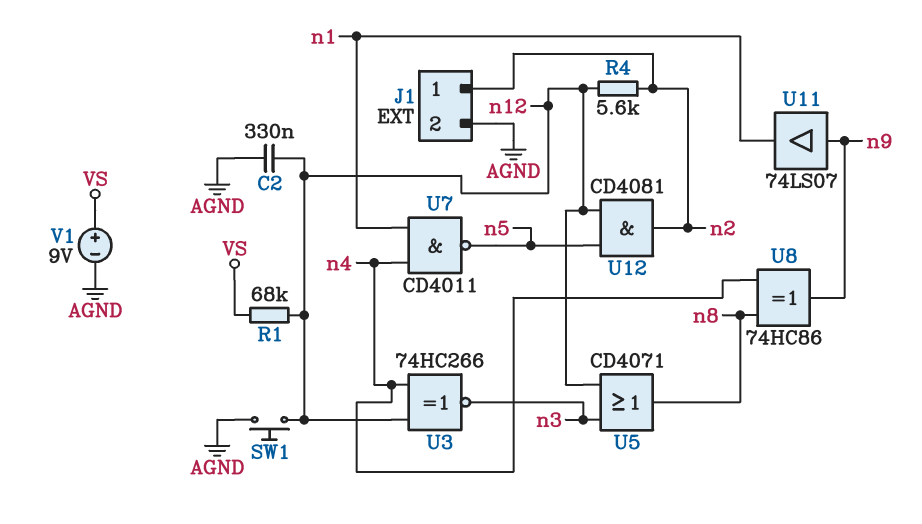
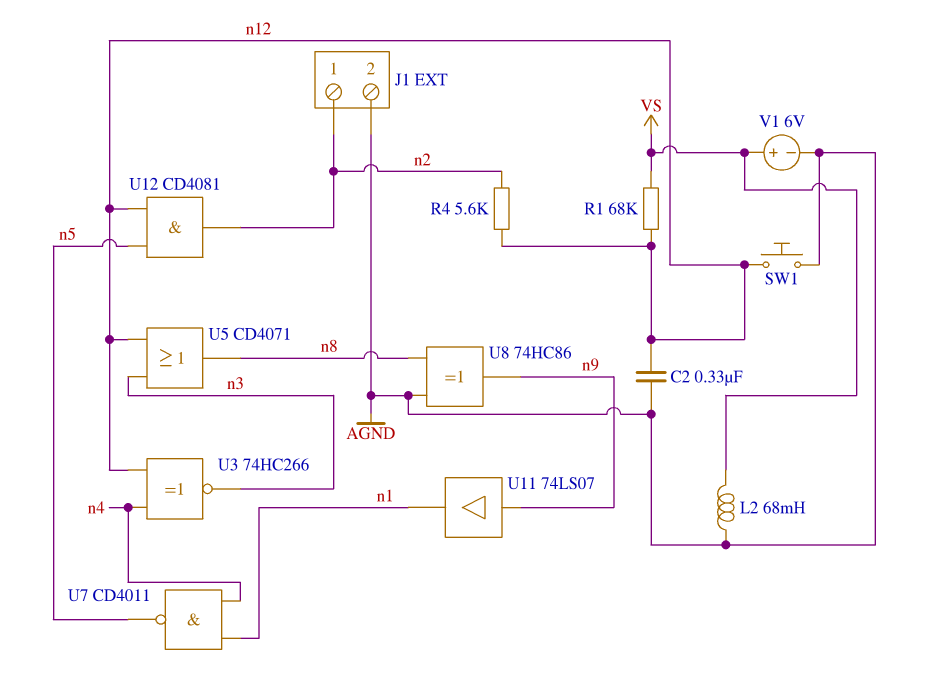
L2: none -> 68mH (AGND, VS)
U8: XOR 74HC86 (in n4, in n8, out n9) -> XOR 74HC86 (in AGND, in n8, out n9)
V1: 9V (plus VS, minus AGND) -> 6V (plus VS, minus AGND)

